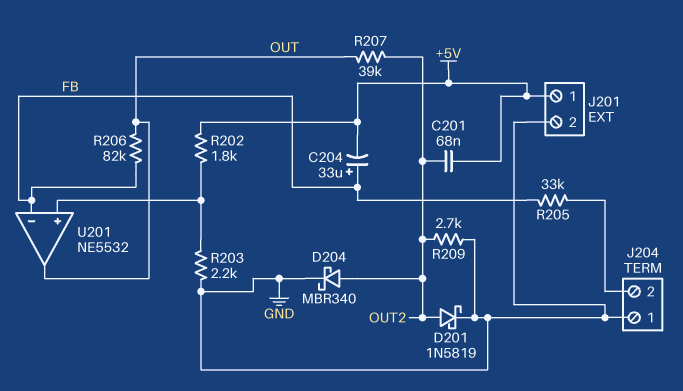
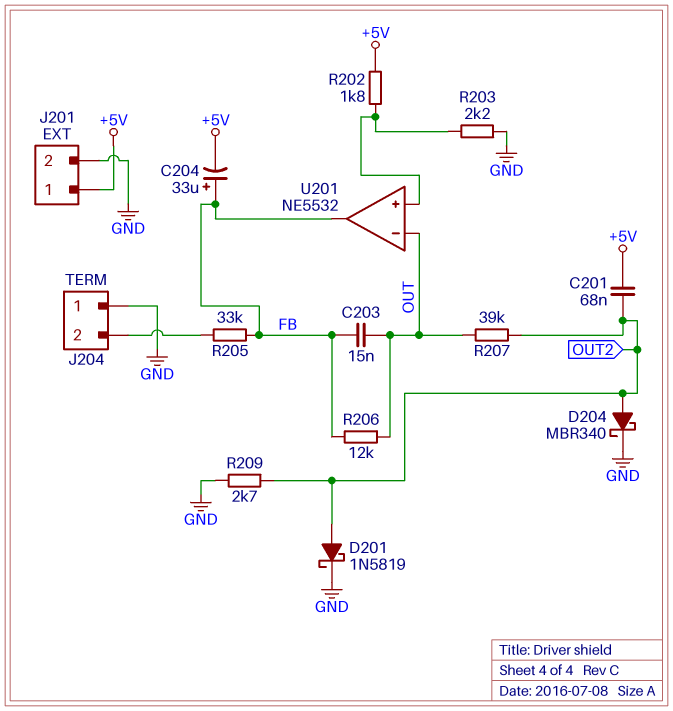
C203: none -> 15nF (FB, OUT)
R206: 82k (FB, OUT) -> 12k (FB, OUT)
U201 pin in-: FB -> OUT
U201 pin out: OUT -> FB

